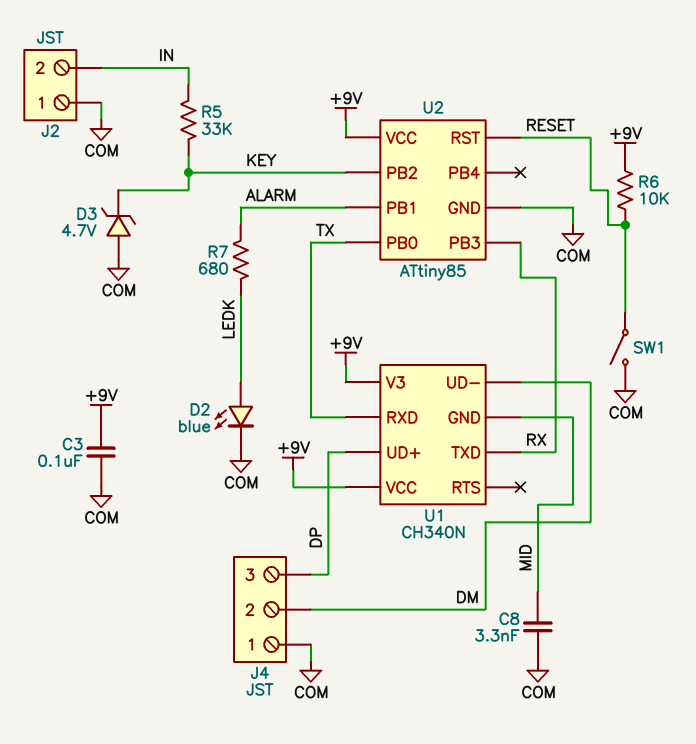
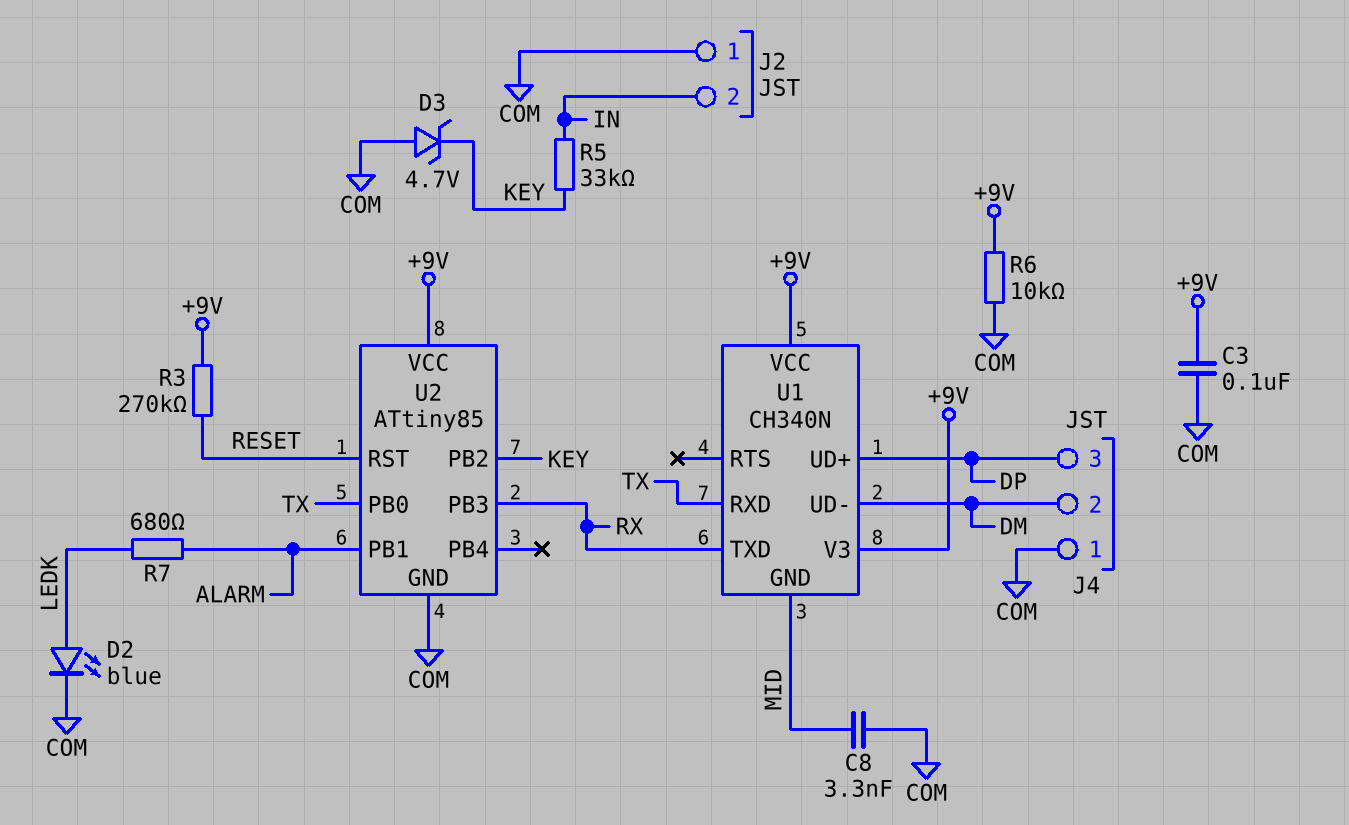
R3: none -> 270k (+9V, RESET)
R6: 10k (+9V, RESET) -> 10k (+9V, COM)
SW1: switch (COM, RESET) -> none

